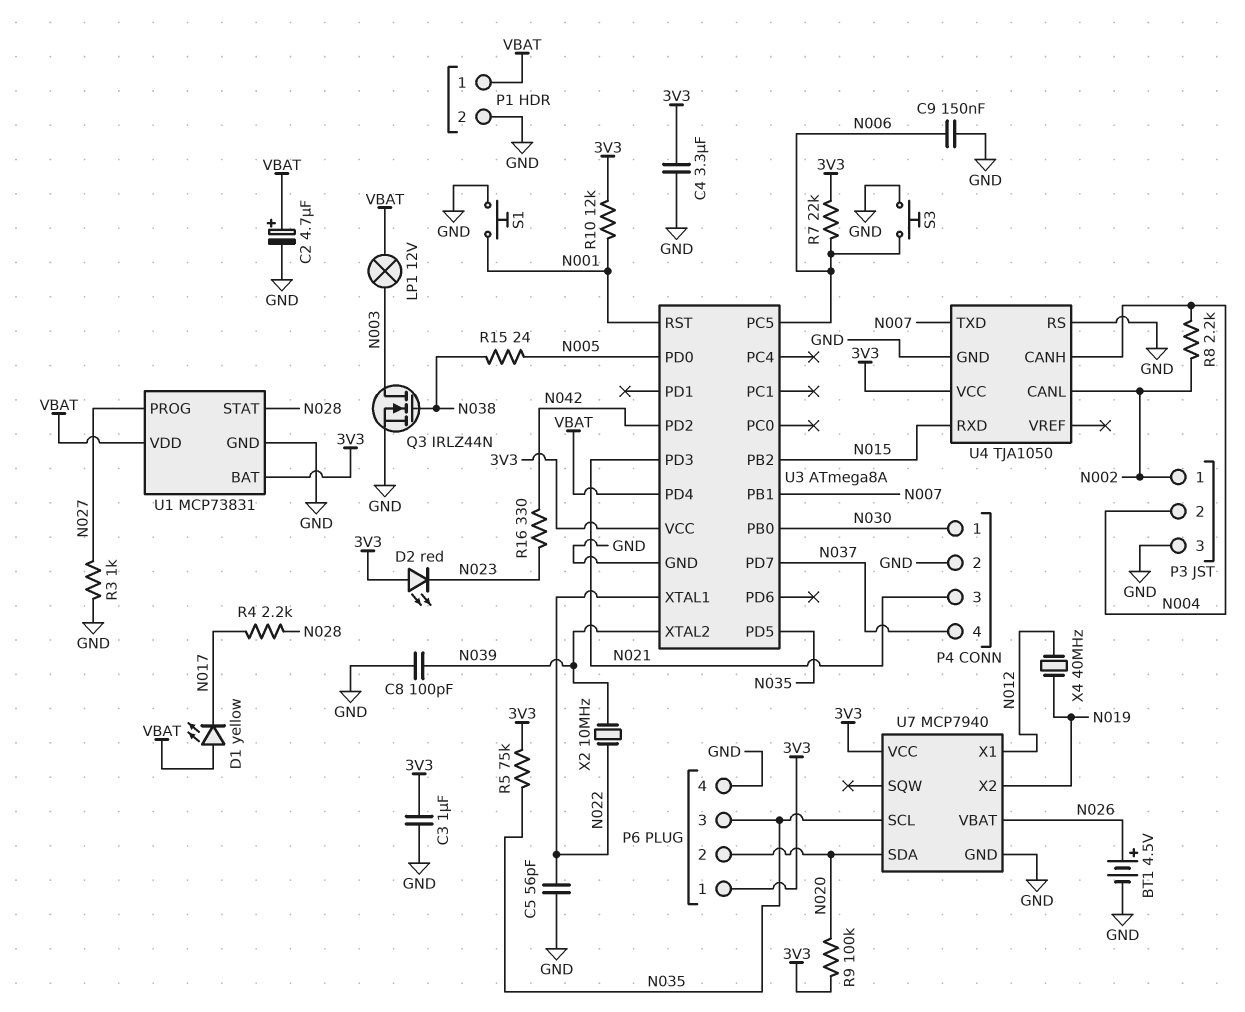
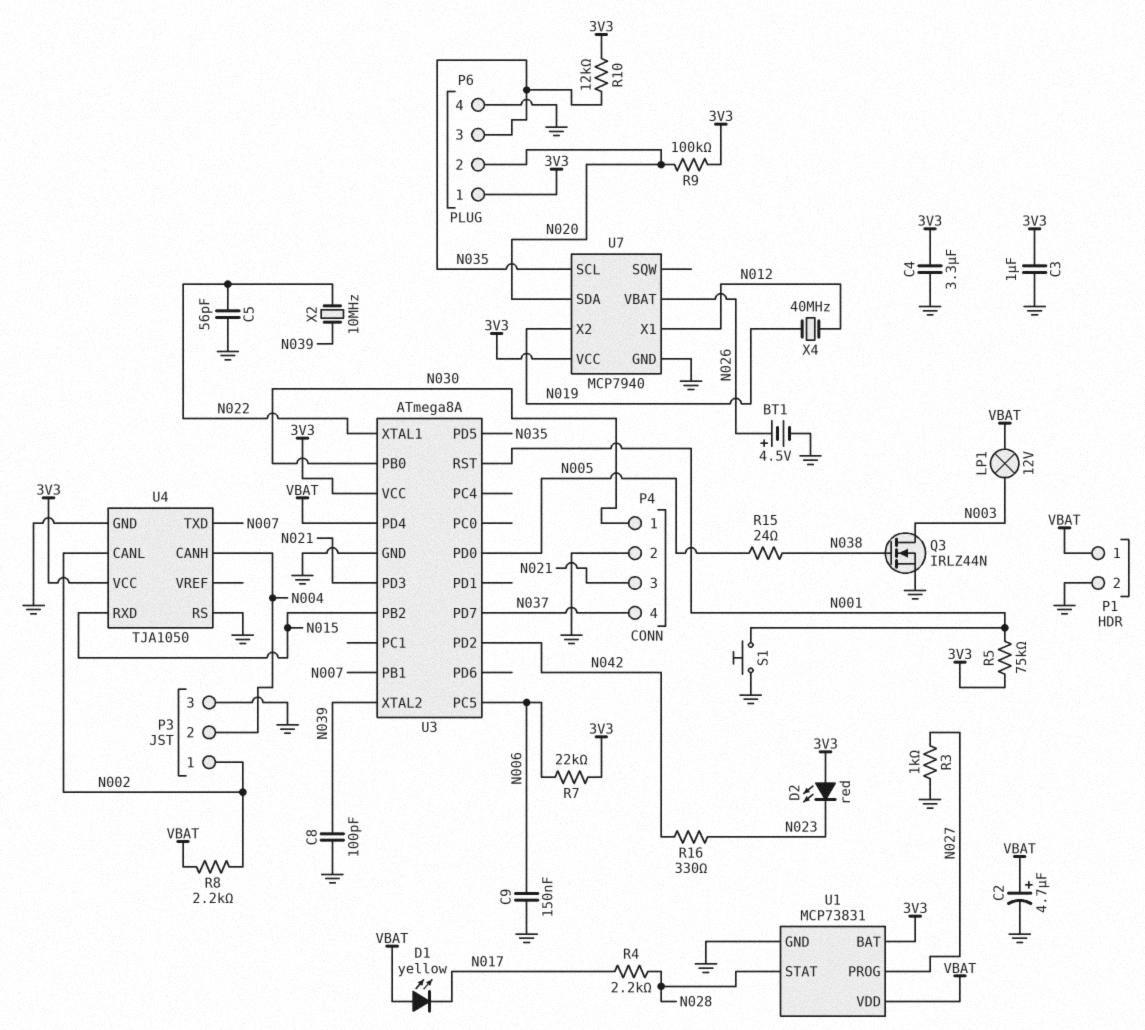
R5: 75k (3V3, N035) -> 75k (3V3, N001)
R8: 2.2k (N002, N004) -> 2.2k (N002, VBAT)
R10: 12k (3V3, N001) -> 12k (3V3, N035)
S3: button (GND, N006) -> none

